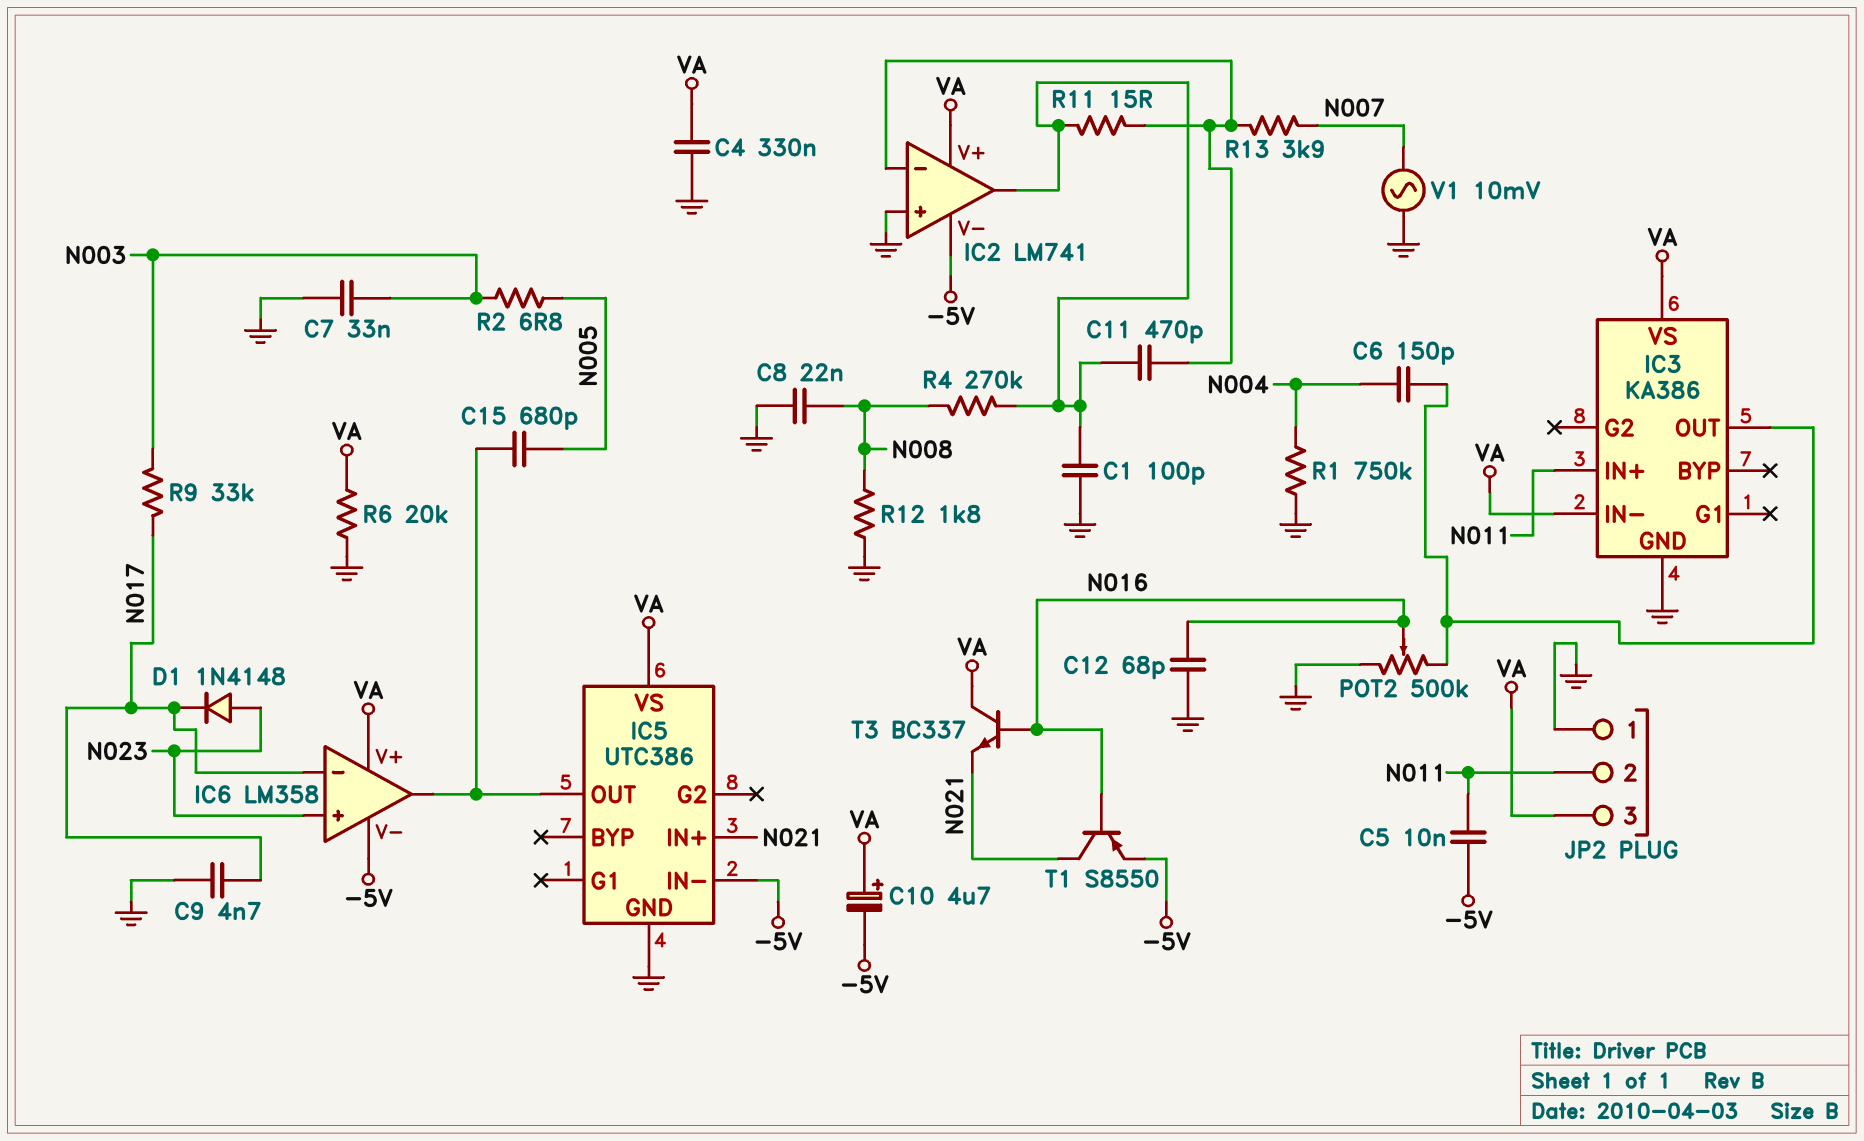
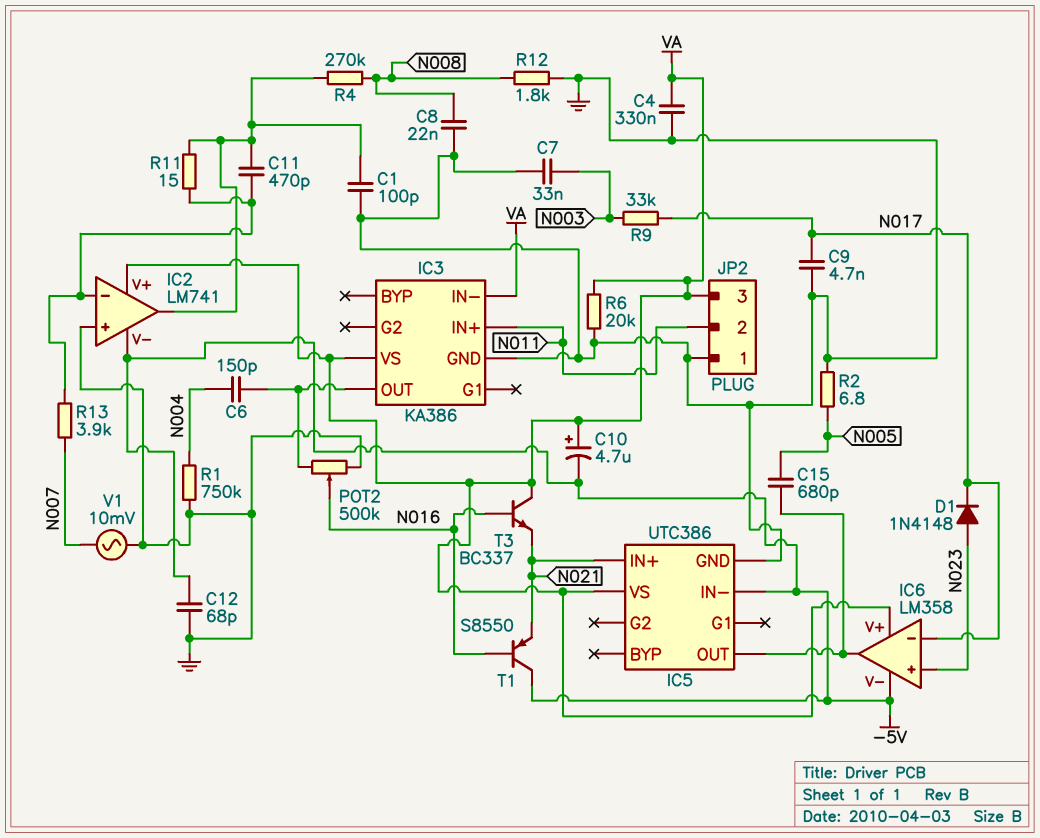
C5: 10nF (-5V, N011) -> none
C12: 68pF (GND, N016) -> 68pF (-5V, GND)
R2: 6.8 (N003, N005) -> 6.8 (GND, N005)
T1: PNP S8550 (B N016, C N021, E -5V) -> PNP S8550 (B N016, C -5V, E N021)

